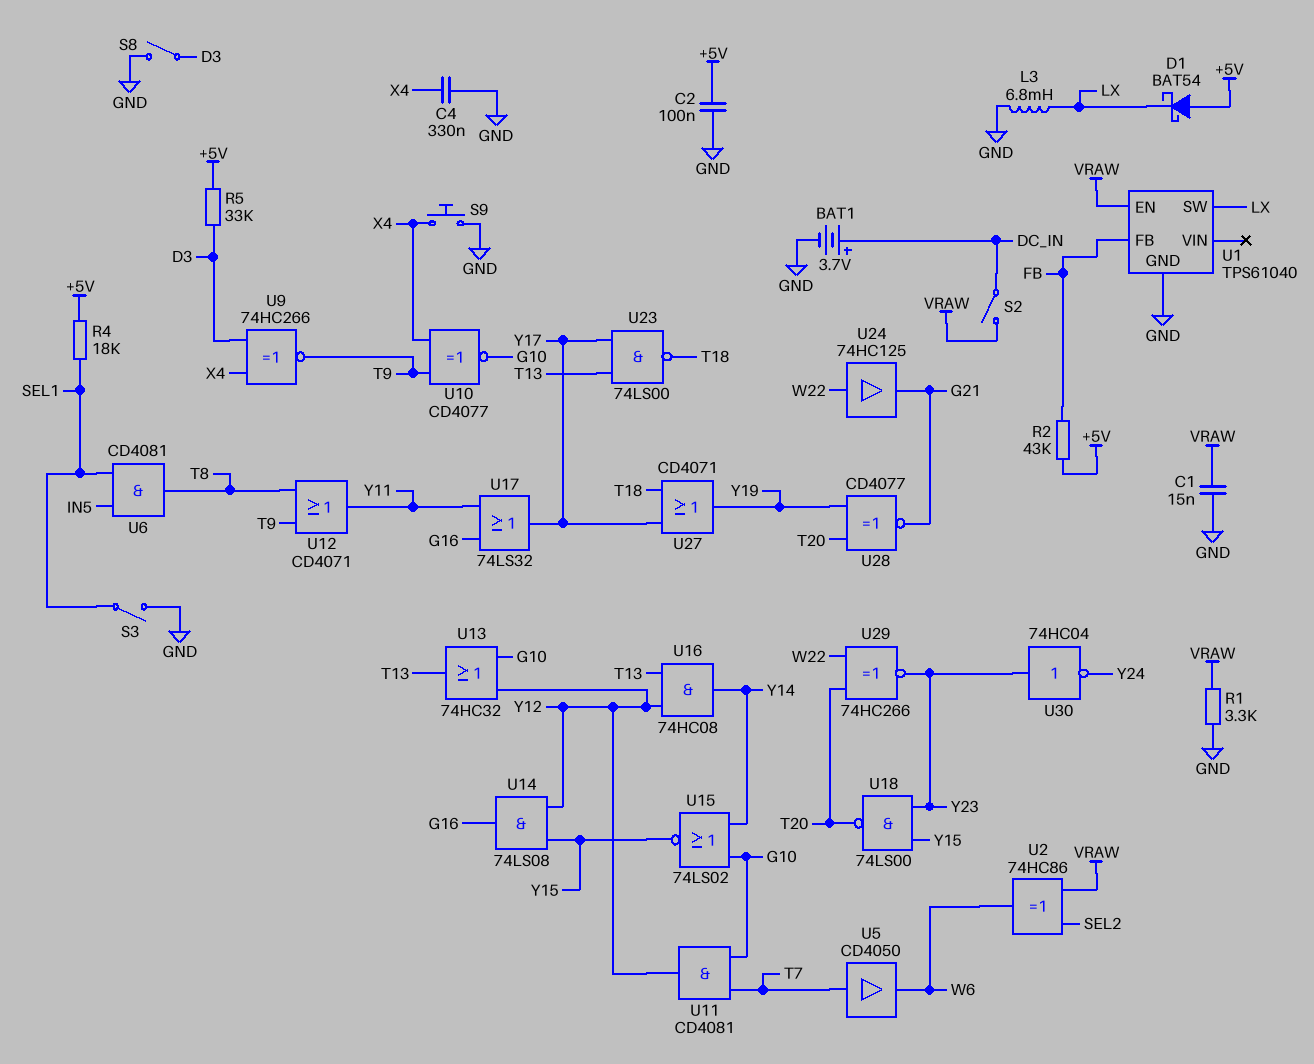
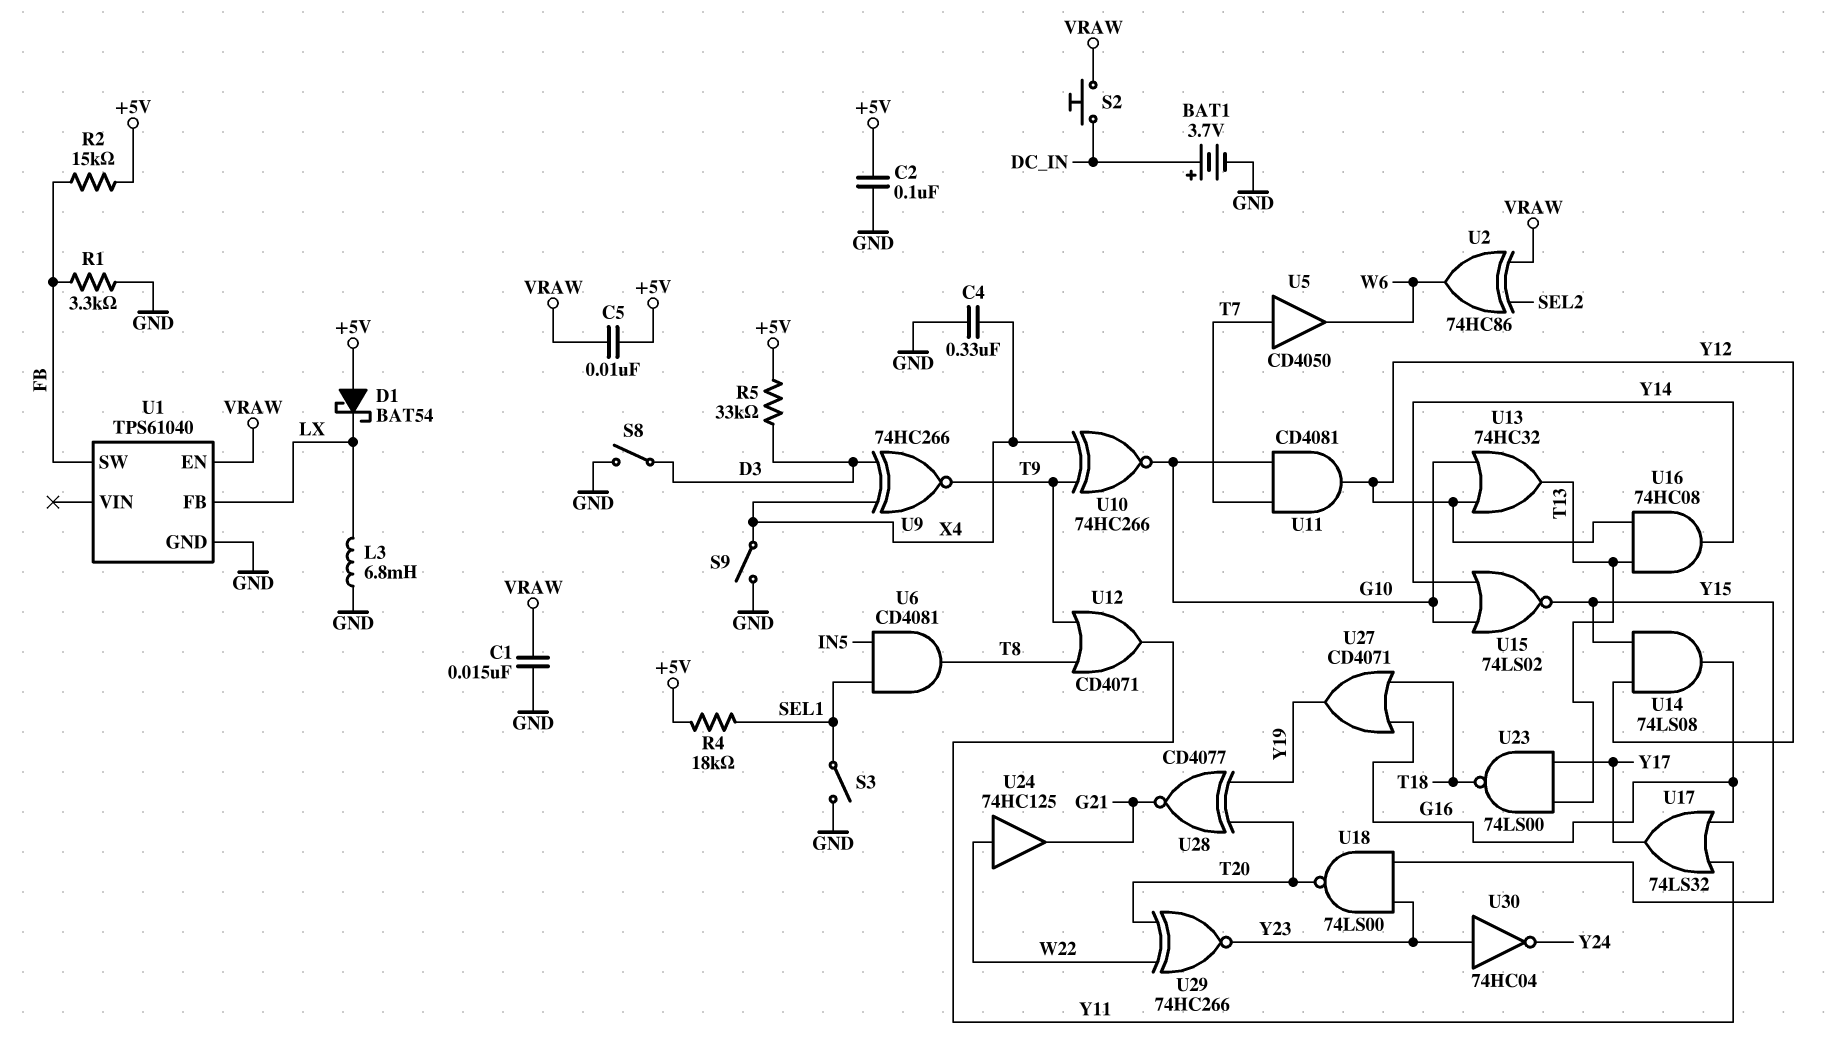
C5: none -> 10nF (+5V, VRAW)
R1: 3.3k (GND, VRAW) -> 3.3k (FB, GND)
R2: 43k (+5V, FB) -> 15k (+5V, FB)
S2: switch (DC_IN, VRAW) -> button (DC_IN, VRAW)
S9: button (GND, X4) -> switch (GND, X4)
U1 pin FB: FB -> LX
U1 pin SW: LX -> FB
U10: XNOR CD4077 (in T9, in X4, out G10) -> XNOR 74HC266 (in T9, in X4, out G10)
U27: OR CD4071 (in T18, in Y17, out Y19) -> OR CD4071 (in G16, in T18, out Y19)

